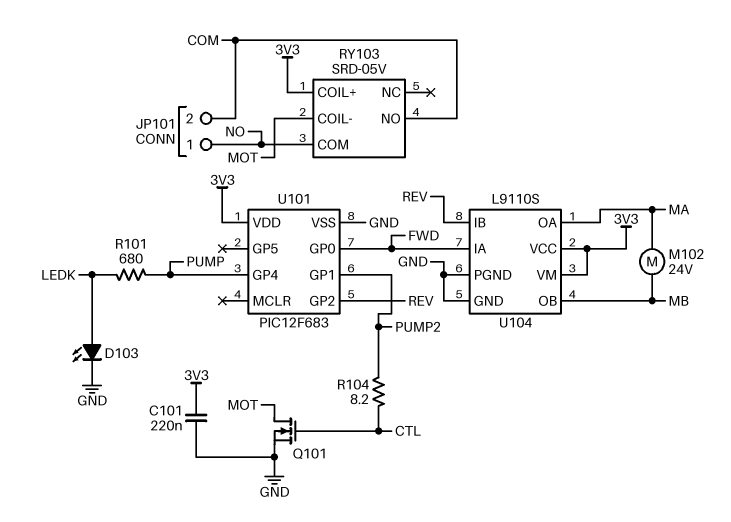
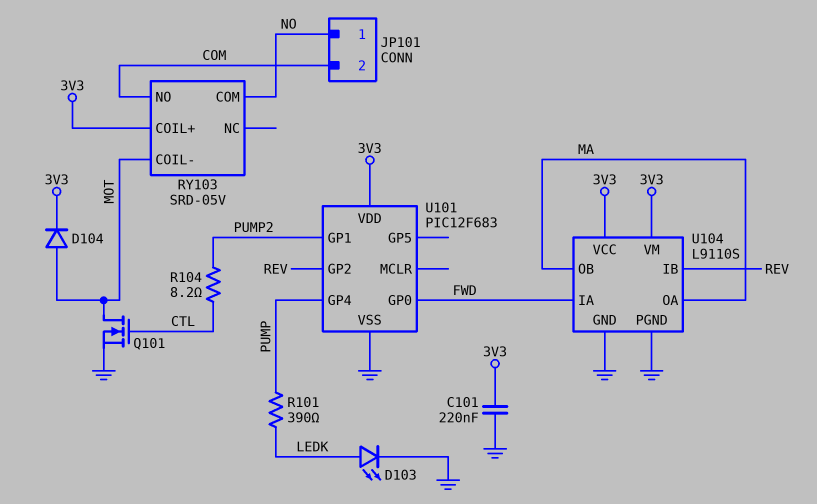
D104: none -> diode (A MOT, K 3V3)
M102: motor 24V (MA, MB) -> none
R101: 680 (LEDK, PUMP) -> 390 (LEDK, PUMP)
U104 pin OB: MB -> MA

